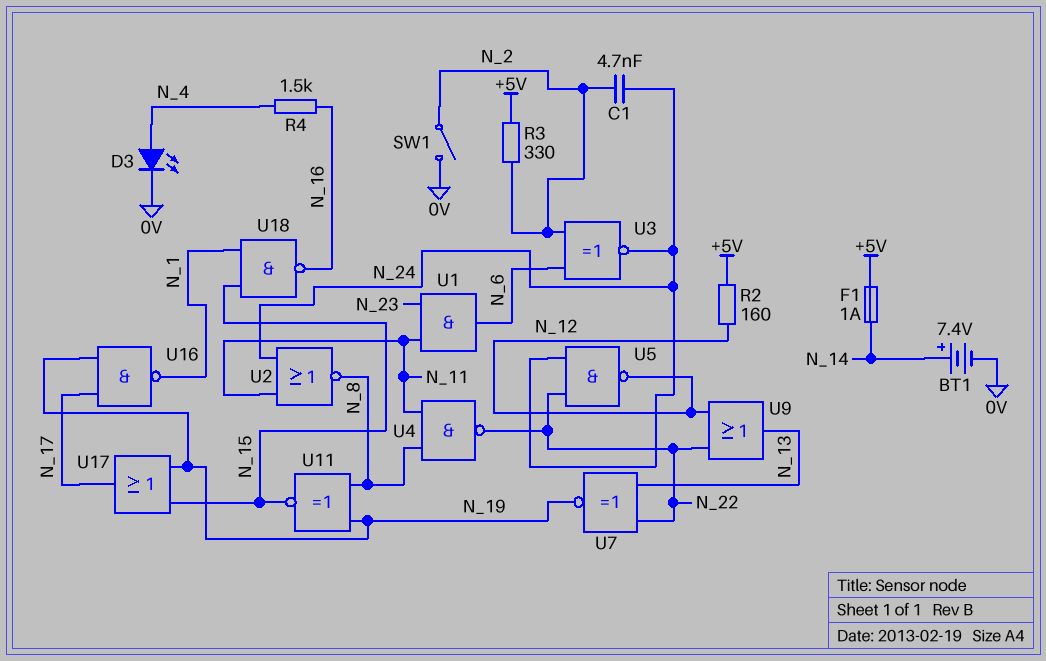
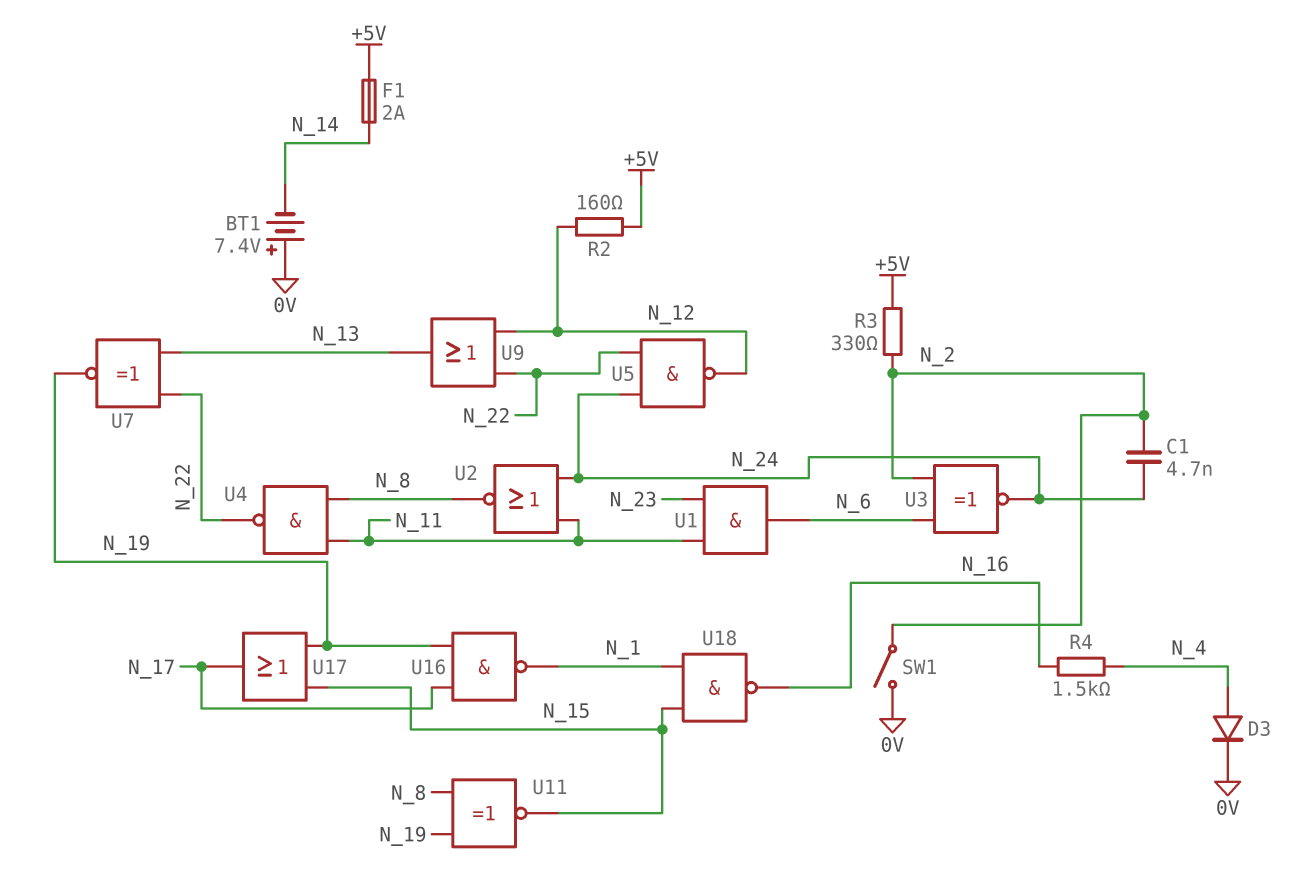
BT1: 7.4V (plus N_14, minus 0V) -> 7.4V (plus 0V, minus N_14)
D3: LED (A N_4, K 0V) -> diode (A N_4, K 0V)
F1: 1A (+5V, N_14) -> 2A (+5V, N_14)

